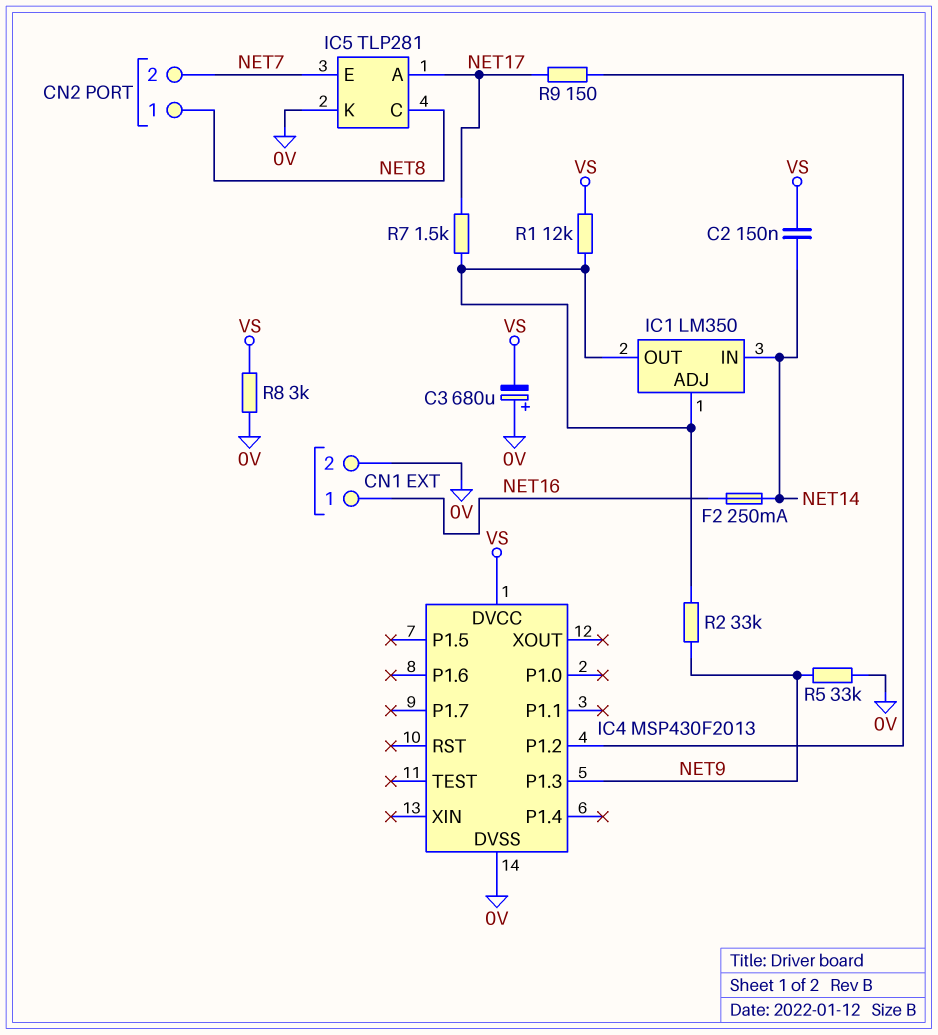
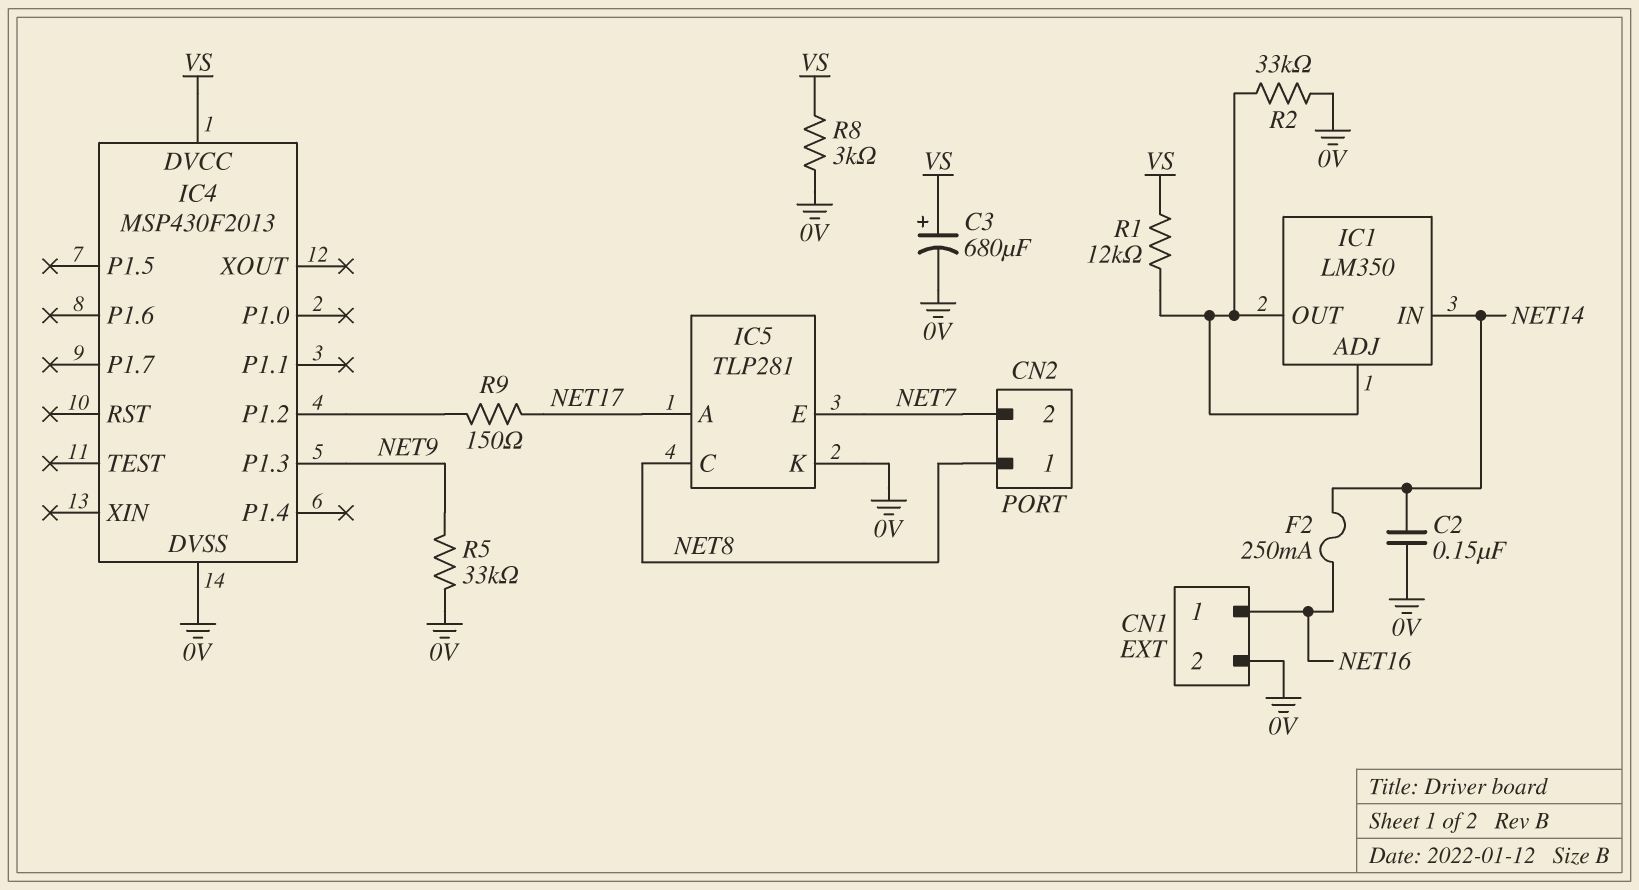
C2: 150nF (NET14, VS) -> 150nF (0V, NET14)
C3: 680uF (plus 0V, minus VS) -> 680uF (plus VS, minus 0V)
R2: 33k (IC1/ADJ, NET9) -> 33k (0V, IC1/ADJ)
R7: 1.5k (IC1/ADJ, NET17) -> none

